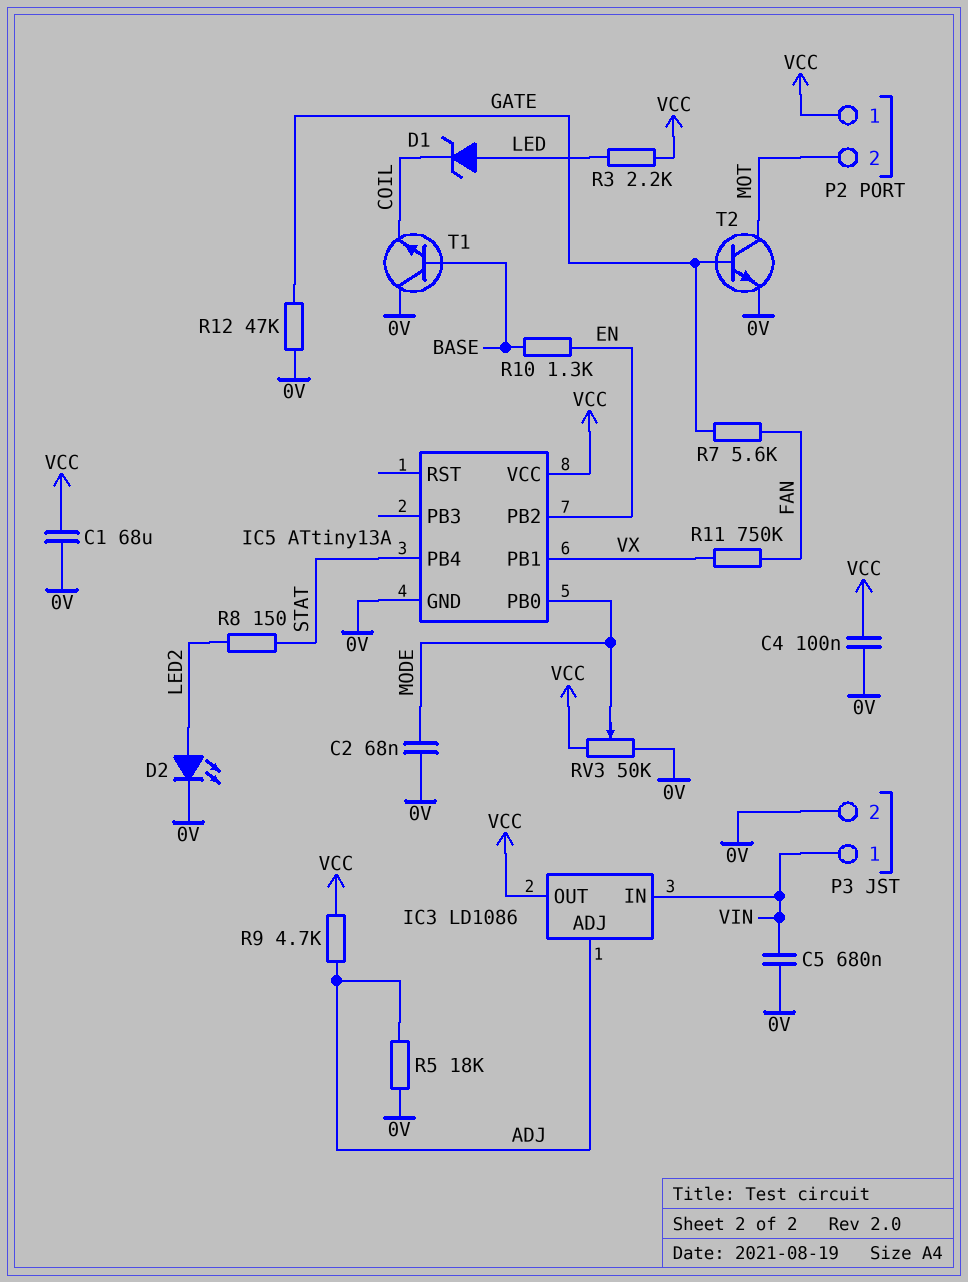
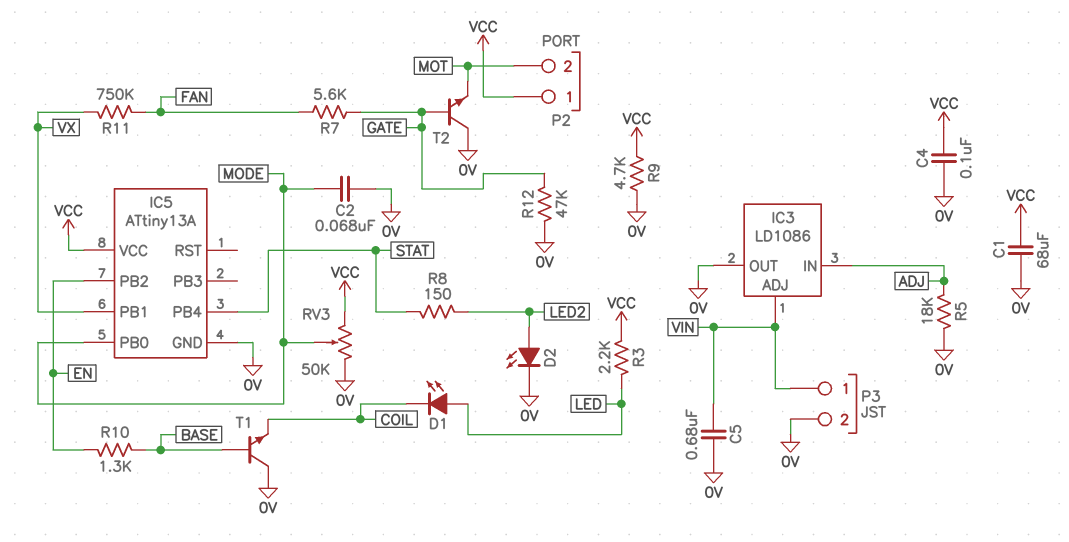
D1: zener (A LED, K COIL) -> LED (A LED, K COIL)
IC3 pin ADJ: ADJ -> VIN
IC3 pin IN: VIN -> ADJ
IC3 pin OUT: VCC -> 0V
R9: 4.7k (ADJ, VCC) -> 4.7k (0V, VCC)
T2: NPN (B GATE, C MOT, E 0V) -> NPN (B GATE, C 0V, E MOT)

